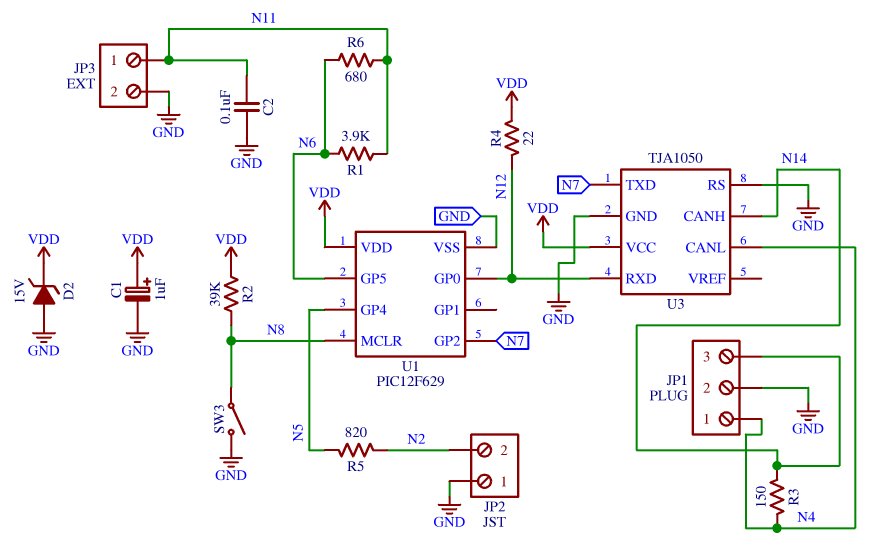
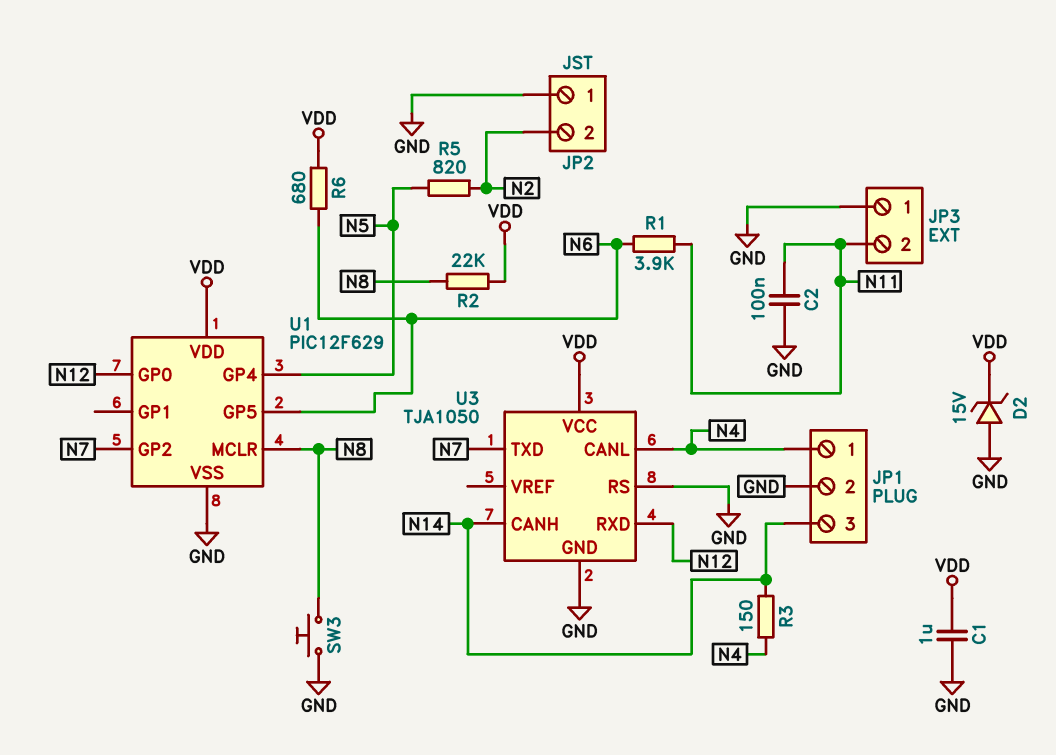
C1: 1uF (plus VDD, minus GND) -> 1uF (GND, VDD)
JP3 pin 1: N11 -> GND
JP3 pin 2: GND -> N11
R2: 39k (N8, VDD) -> 22k (N8, VDD)
R4: 22 (N12, VDD) -> none
R6: 680 (N6, N11) -> 680 (N6, VDD)
SW3: switch (GND, N8) -> button (GND, N8)

